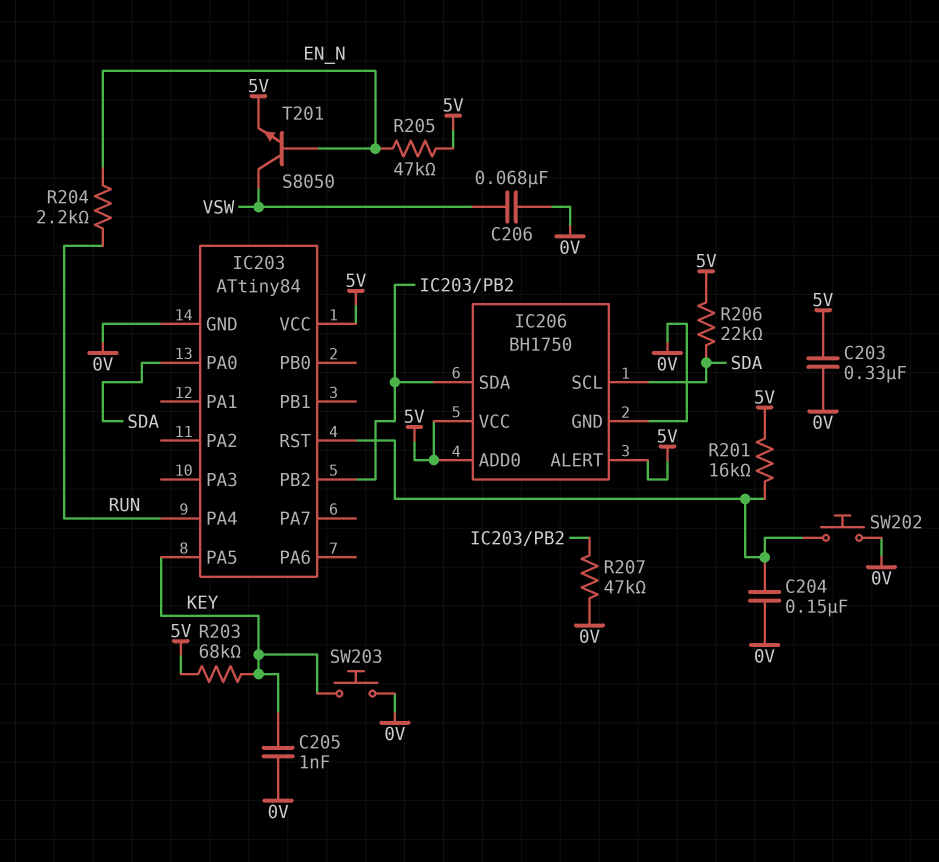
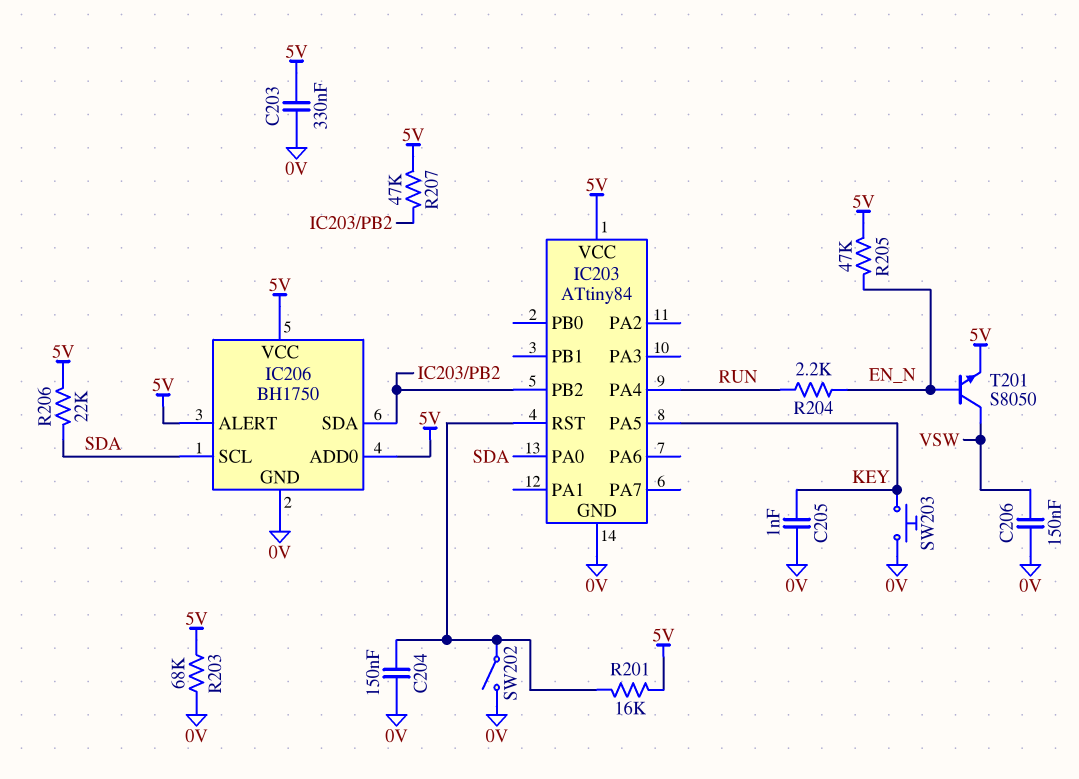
C206: 68nF (0V, VSW) -> 150nF (0V, VSW)
R203: 68k (5V, KEY) -> 68k (0V, 5V)
R207: 47k (0V, IC203/PB2) -> 47k (5V, IC203/PB2)
SW202: button (0V, IC203/RST) -> switch (0V, IC203/RST)

